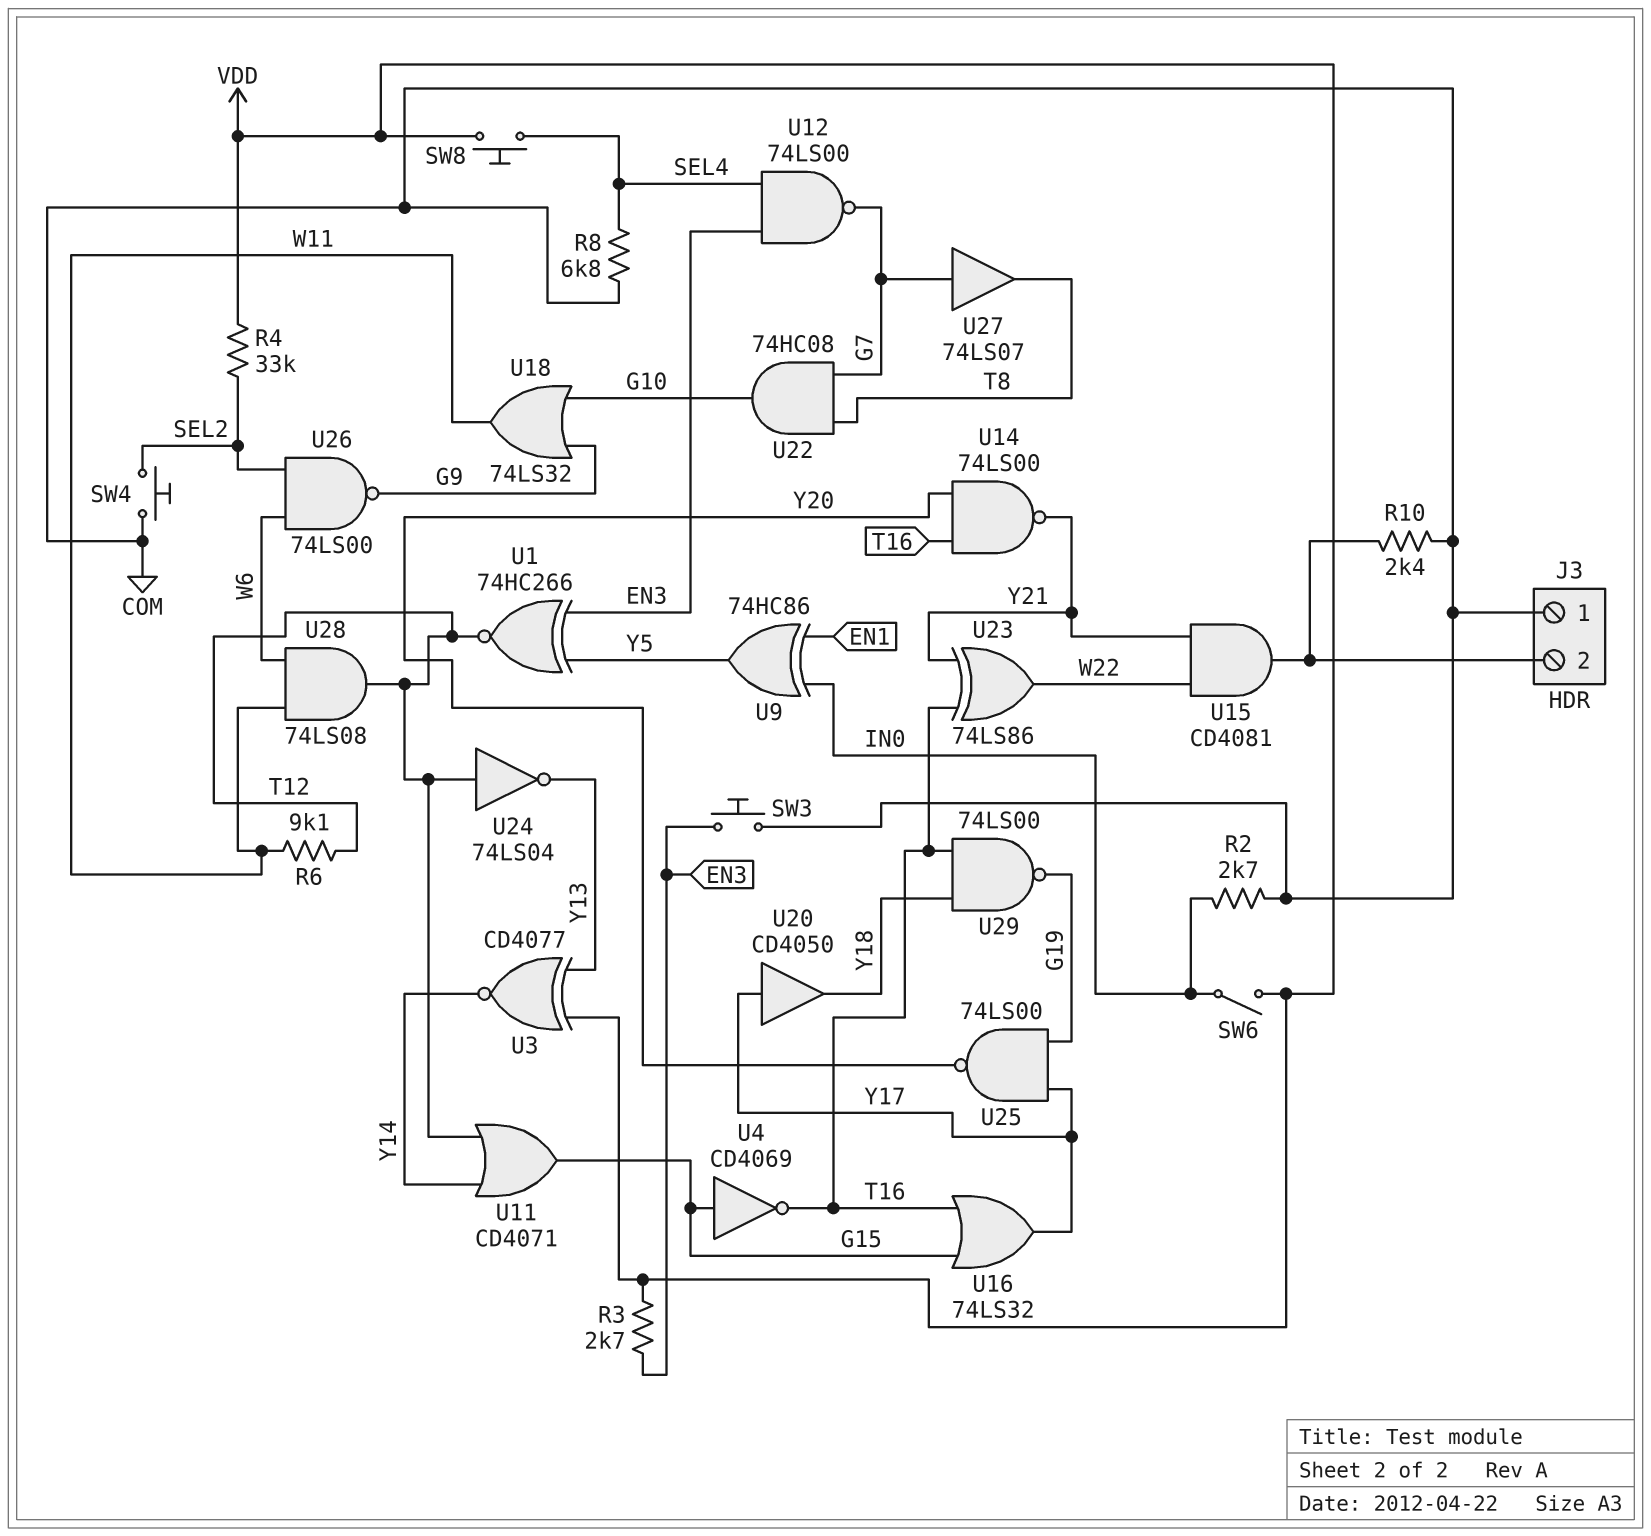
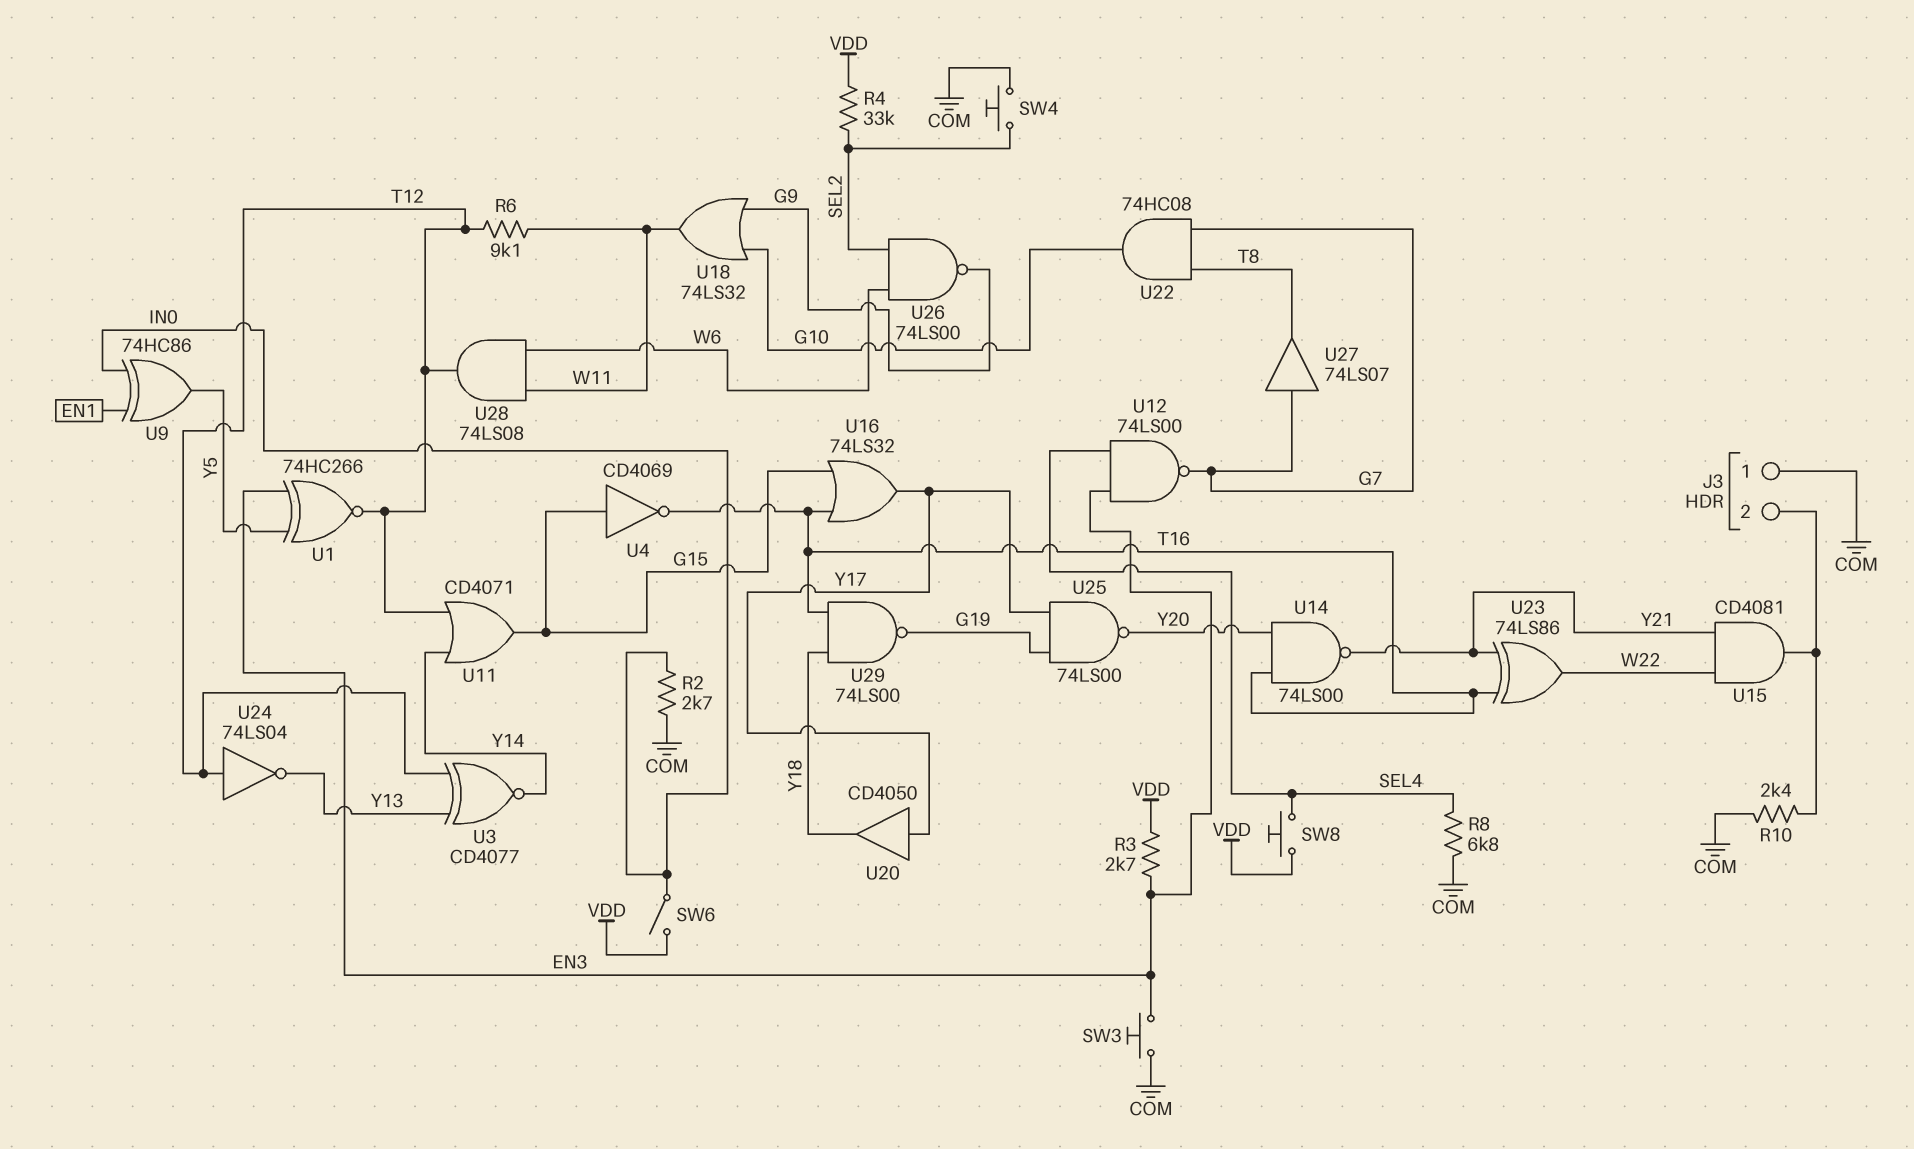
U3: XNOR CD4077 (in VDD, in Y13, out Y14) -> XNOR CD4077 (in T12, in Y13, out Y14)

